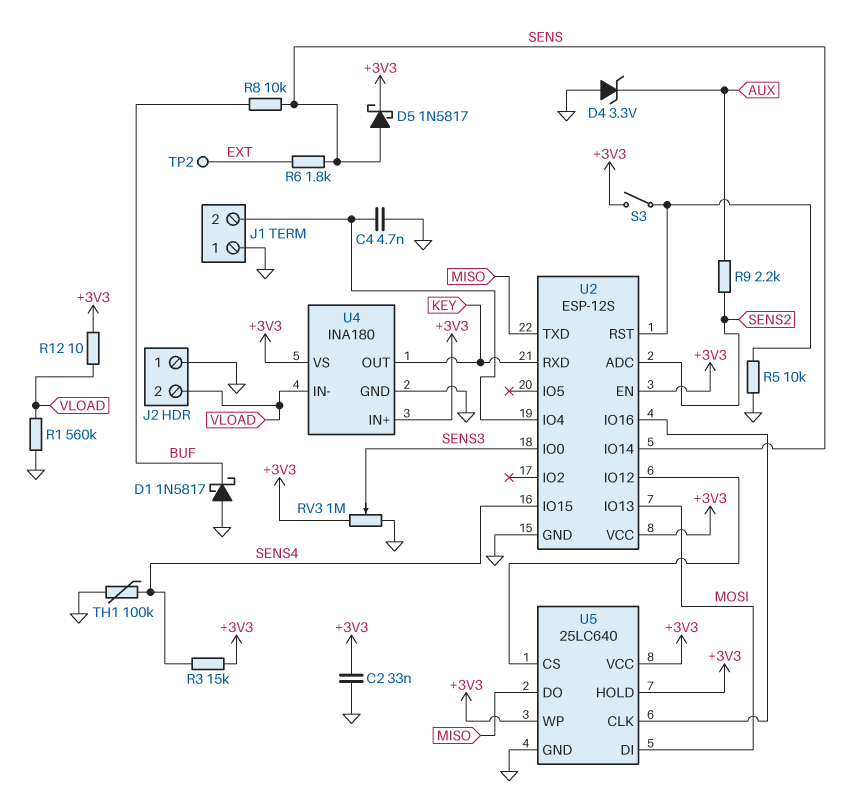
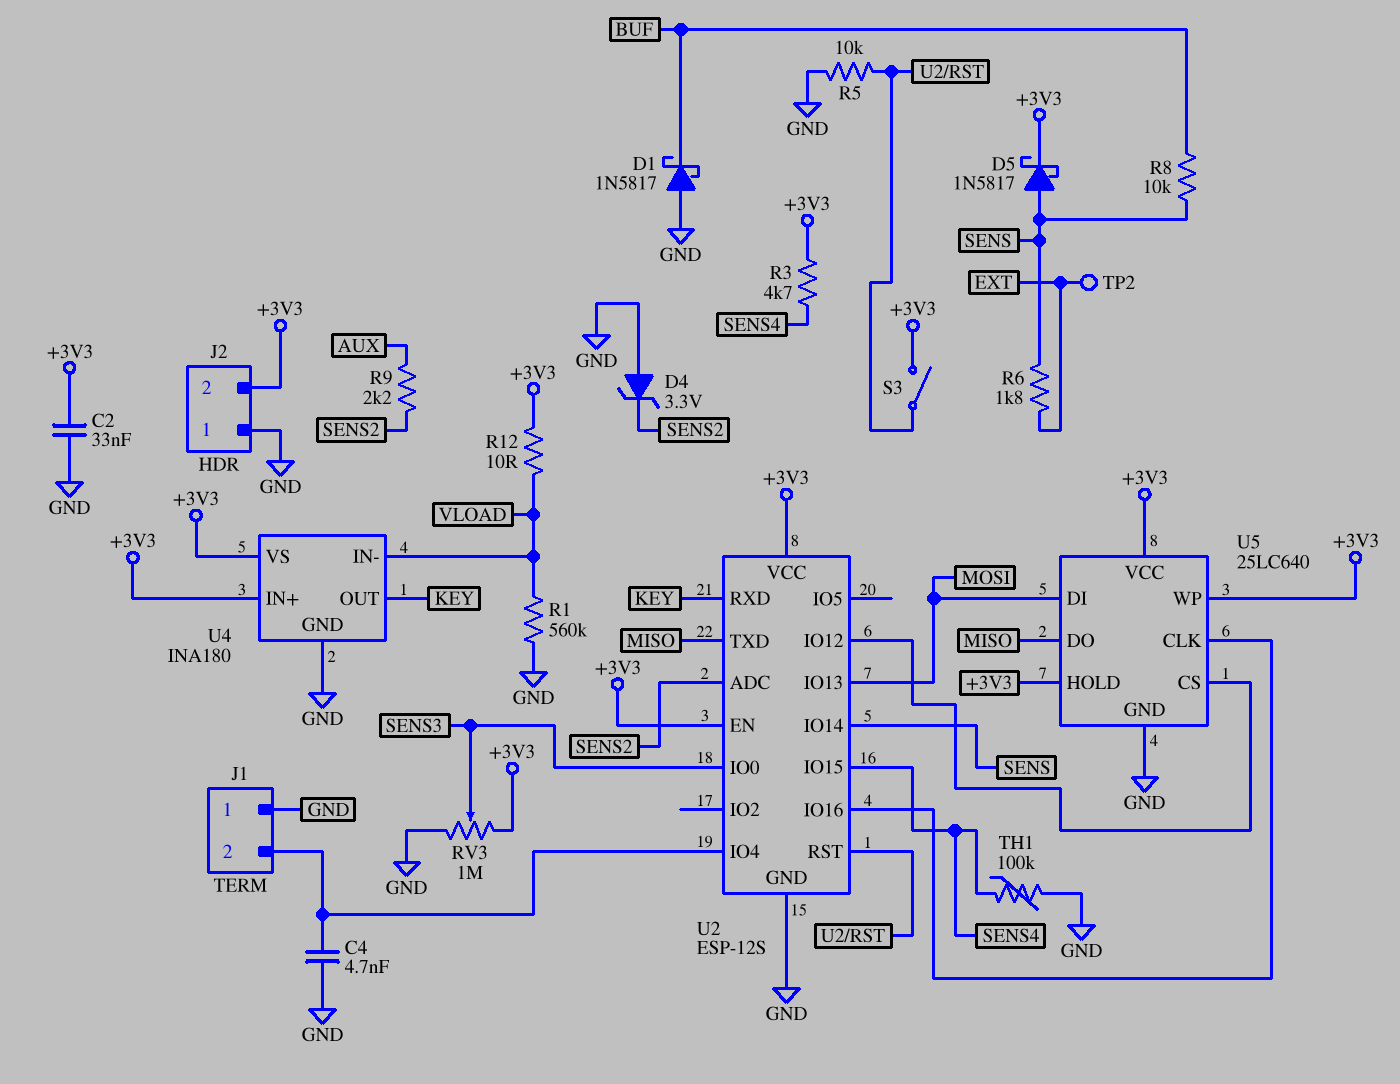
D4: zener 3.3V (A GND, K AUX) -> zener 3.3V (A GND, K SENS2)
J2 pin 2: VLOAD -> +3V3
R3: 15k (+3V3, SENS4) -> 4.7k (+3V3, SENS4)

